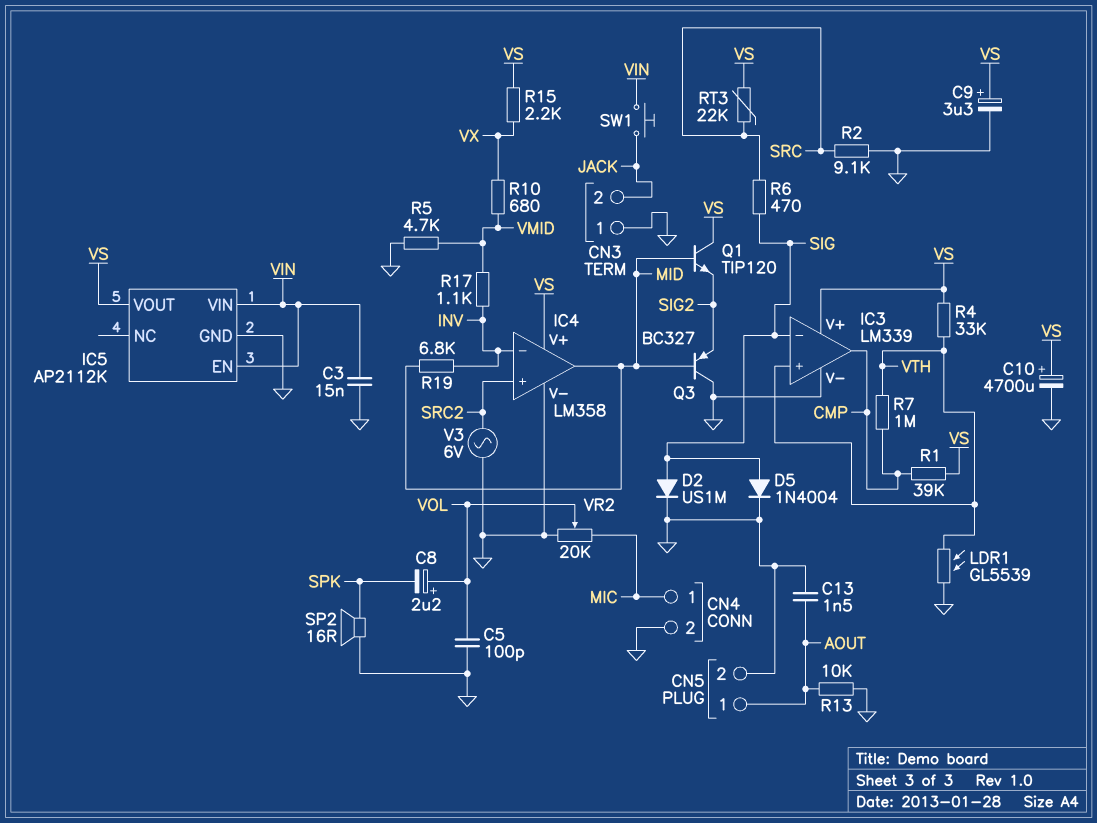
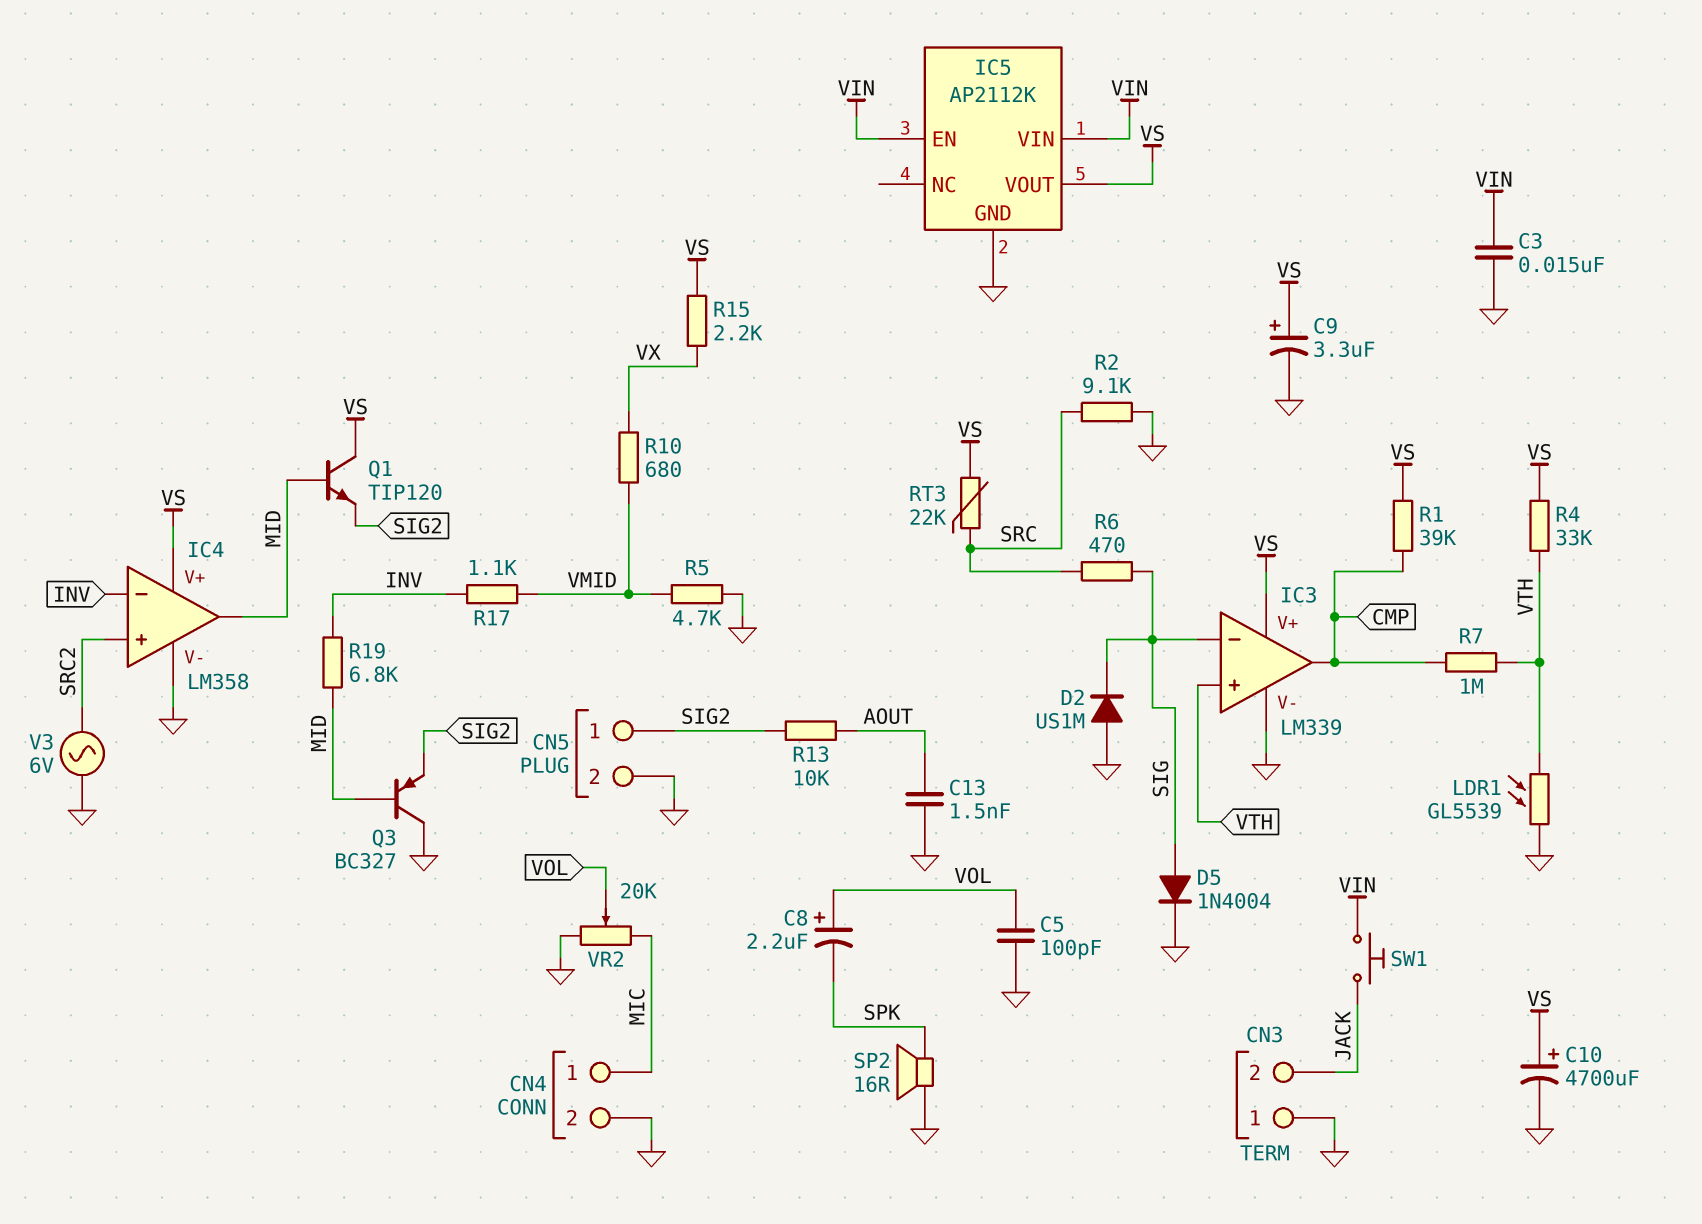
CN5 pin 1: AOUT -> SIG2
D2: diode US1M (A SIG, K GND) -> diode US1M (A GND, K SIG)
R13: 10k (AOUT, GND) -> 10k (AOUT, SIG2)

